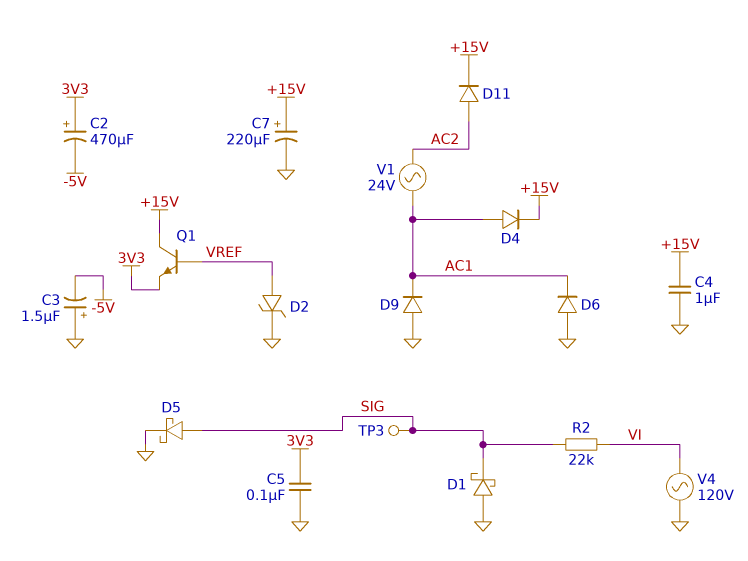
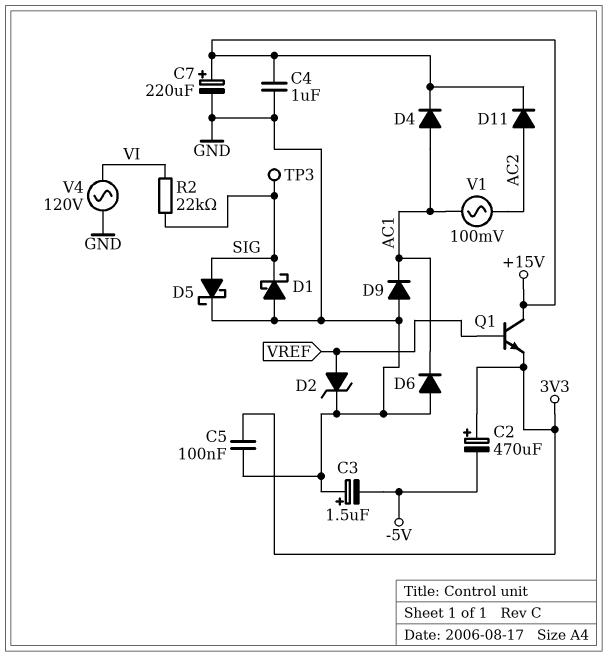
V1: AC 24V (AC1, AC2) -> AC 100mV (AC1, AC2)

